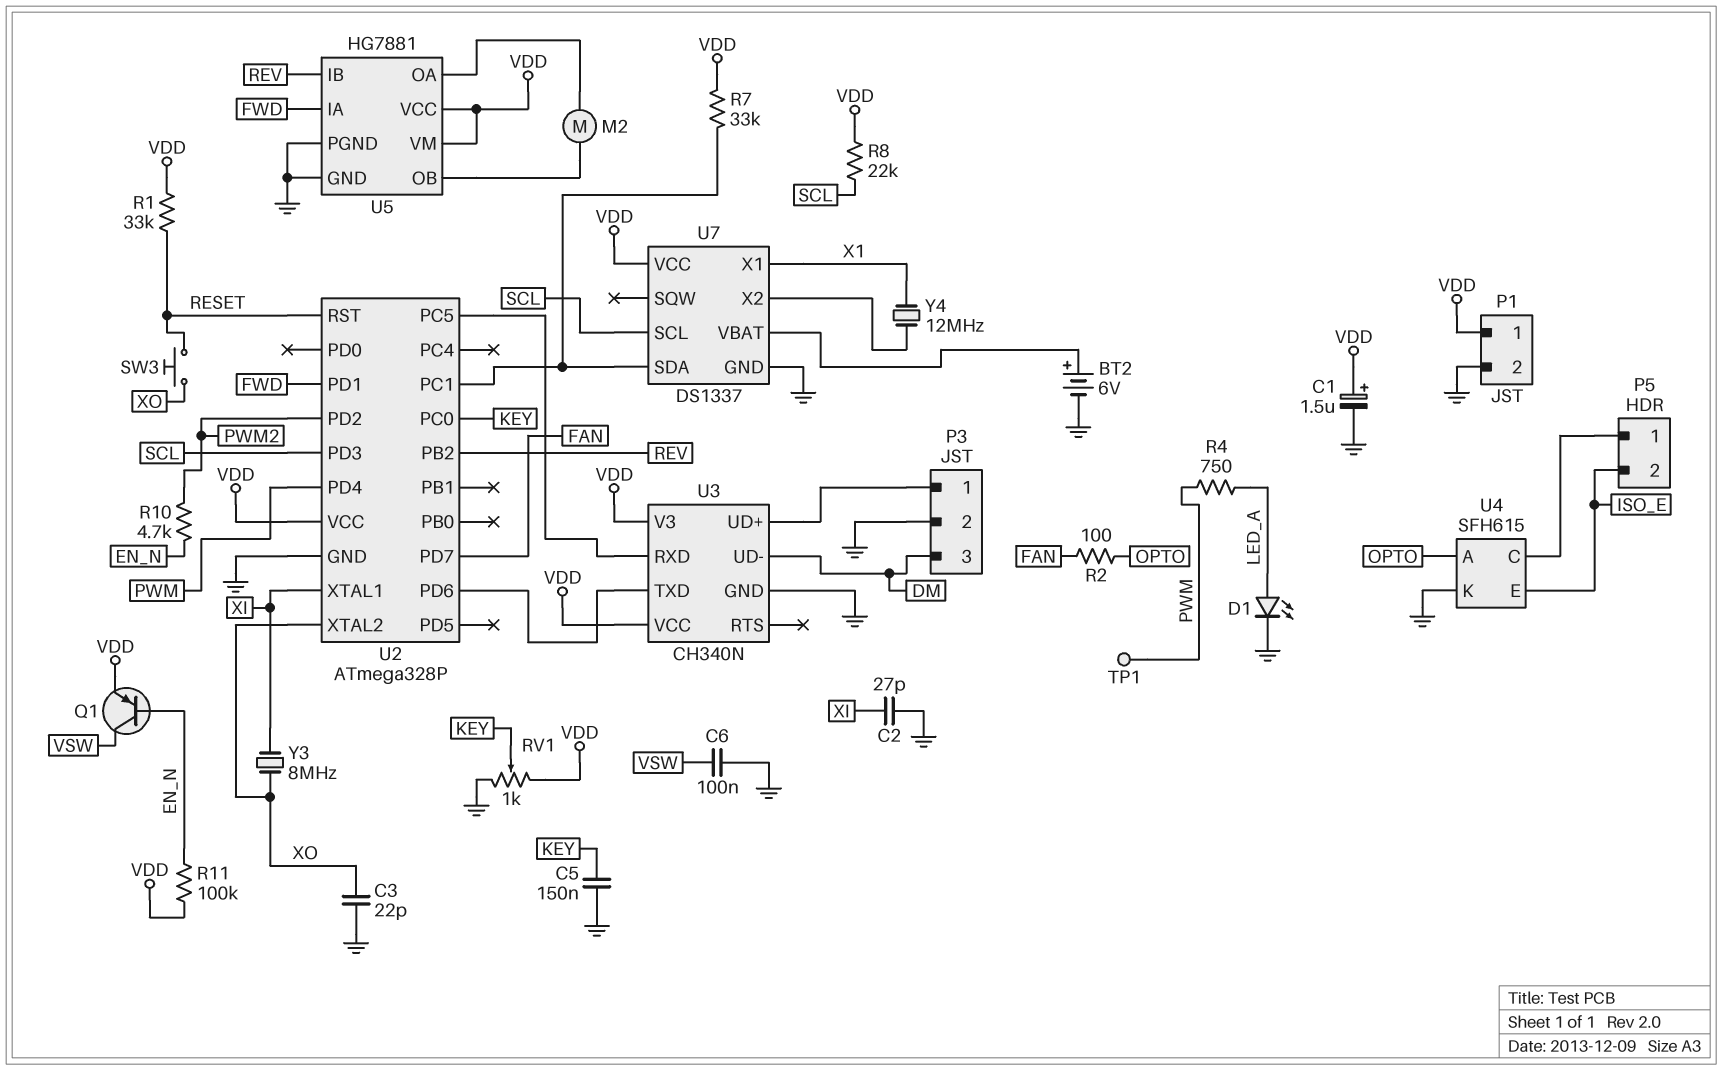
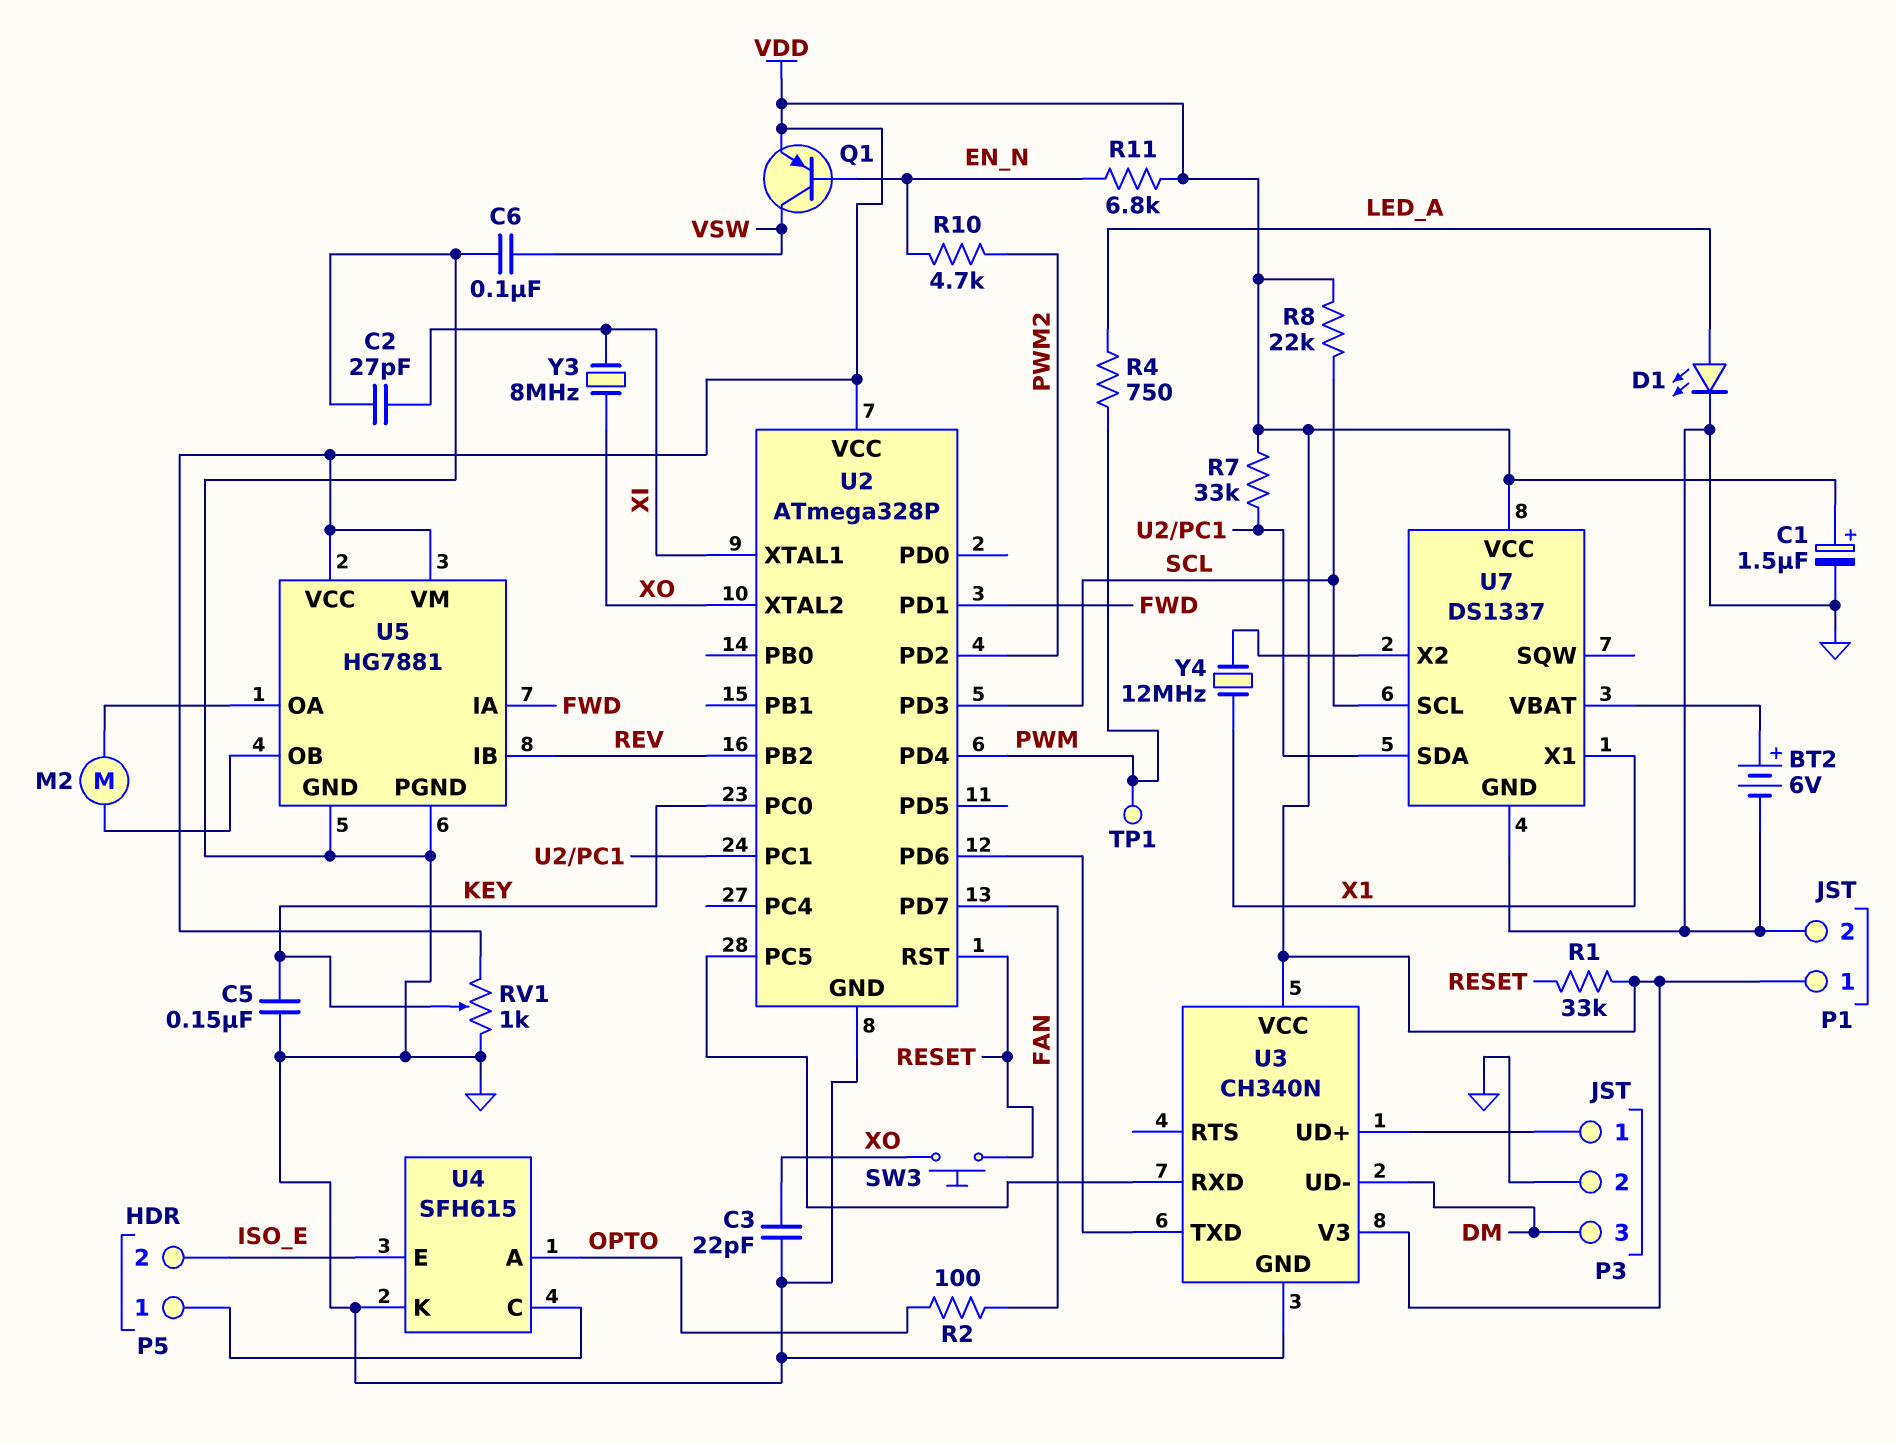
R11: 100k (EN_N, VDD) -> 6.8k (EN_N, VDD)

